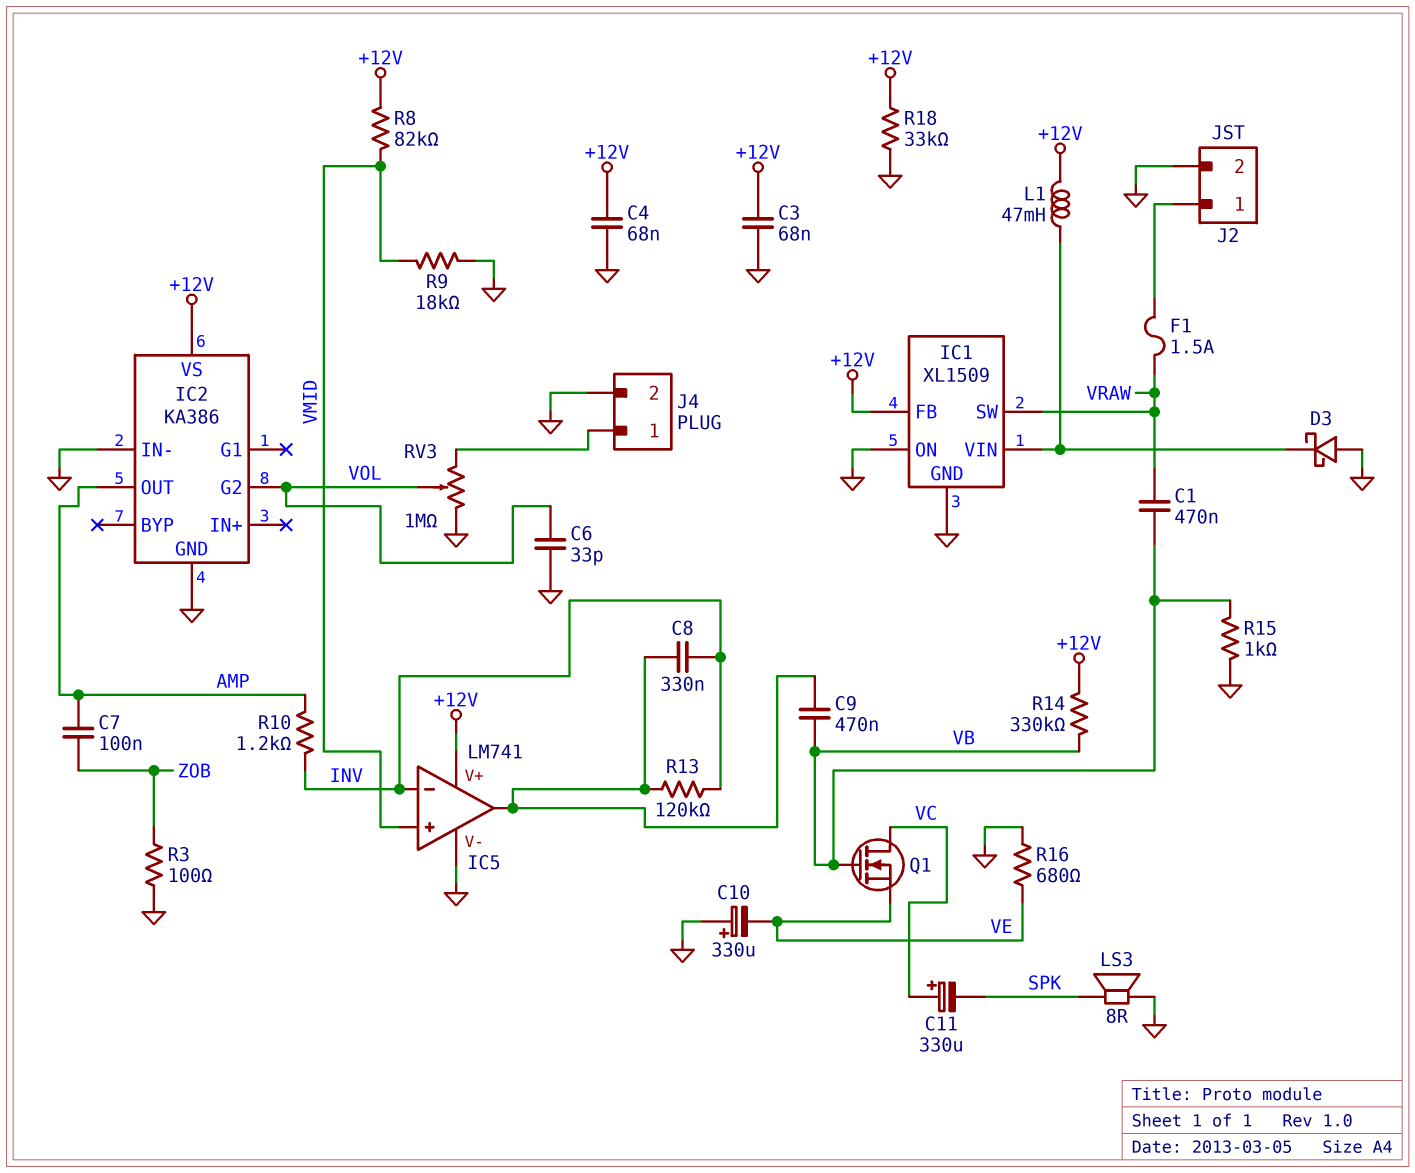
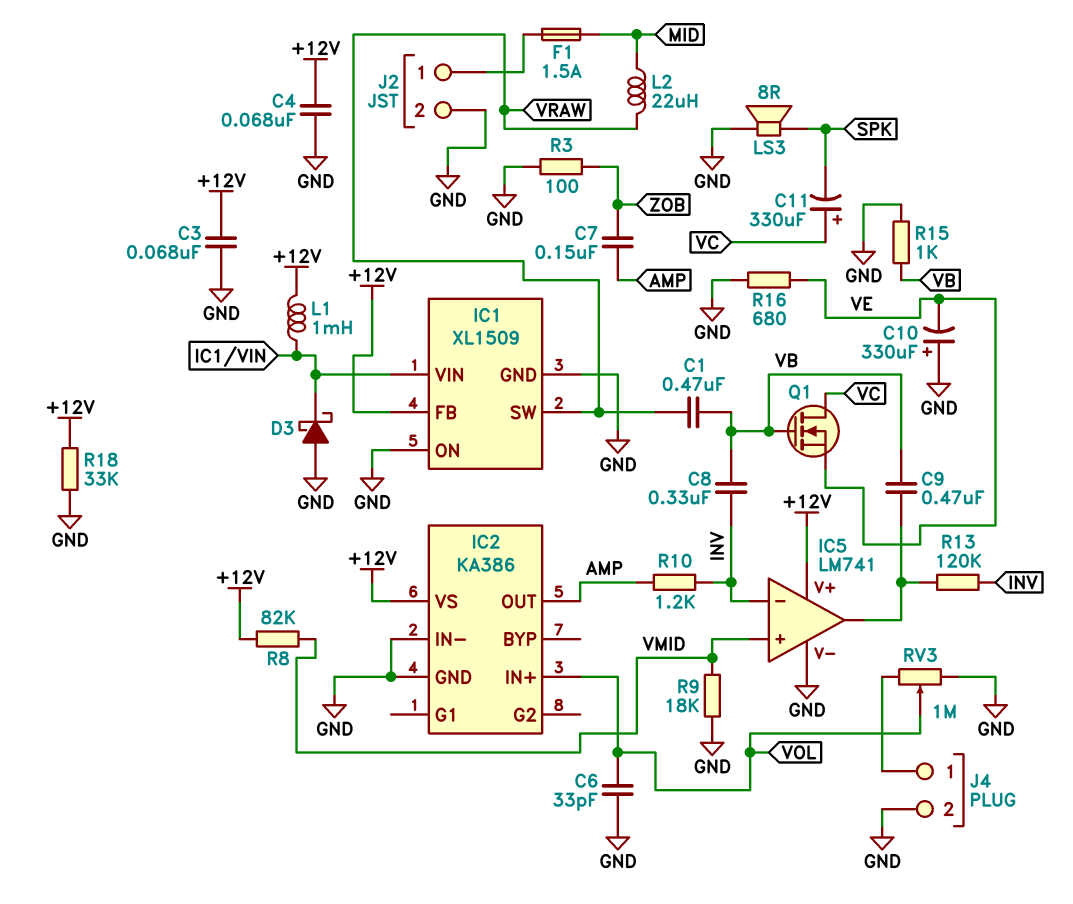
C7: 100nF (AMP, ZOB) -> 150nF (AMP, ZOB)
C8: 330nF (IC5/out, INV) -> 330nF (INV, VB)
F1: 1.5A (J2/1, VRAW) -> 1.5A (J2/1, MID)
IC2 pin G2: VOL -> none
IC2 pin IN+: none -> VOL
L1: 47mH (+12V, IC1/VIN) -> 1mH (+12V, IC1/VIN)
L2: none -> 22uH (MID, VRAW)
R14: 330k (+12V, VB) -> none

